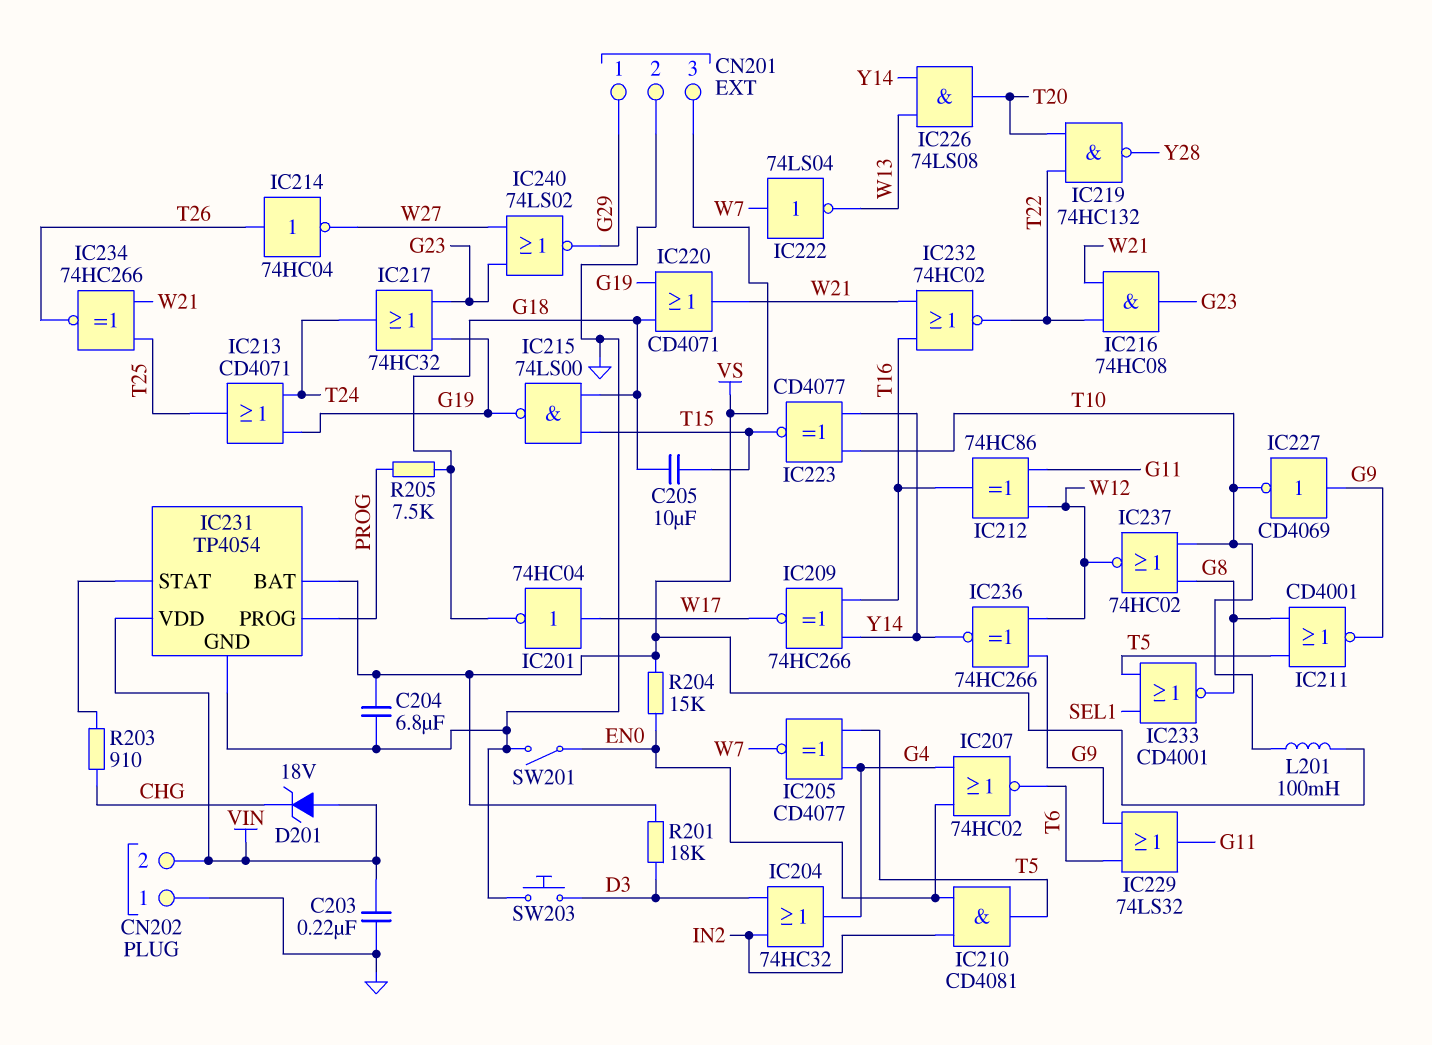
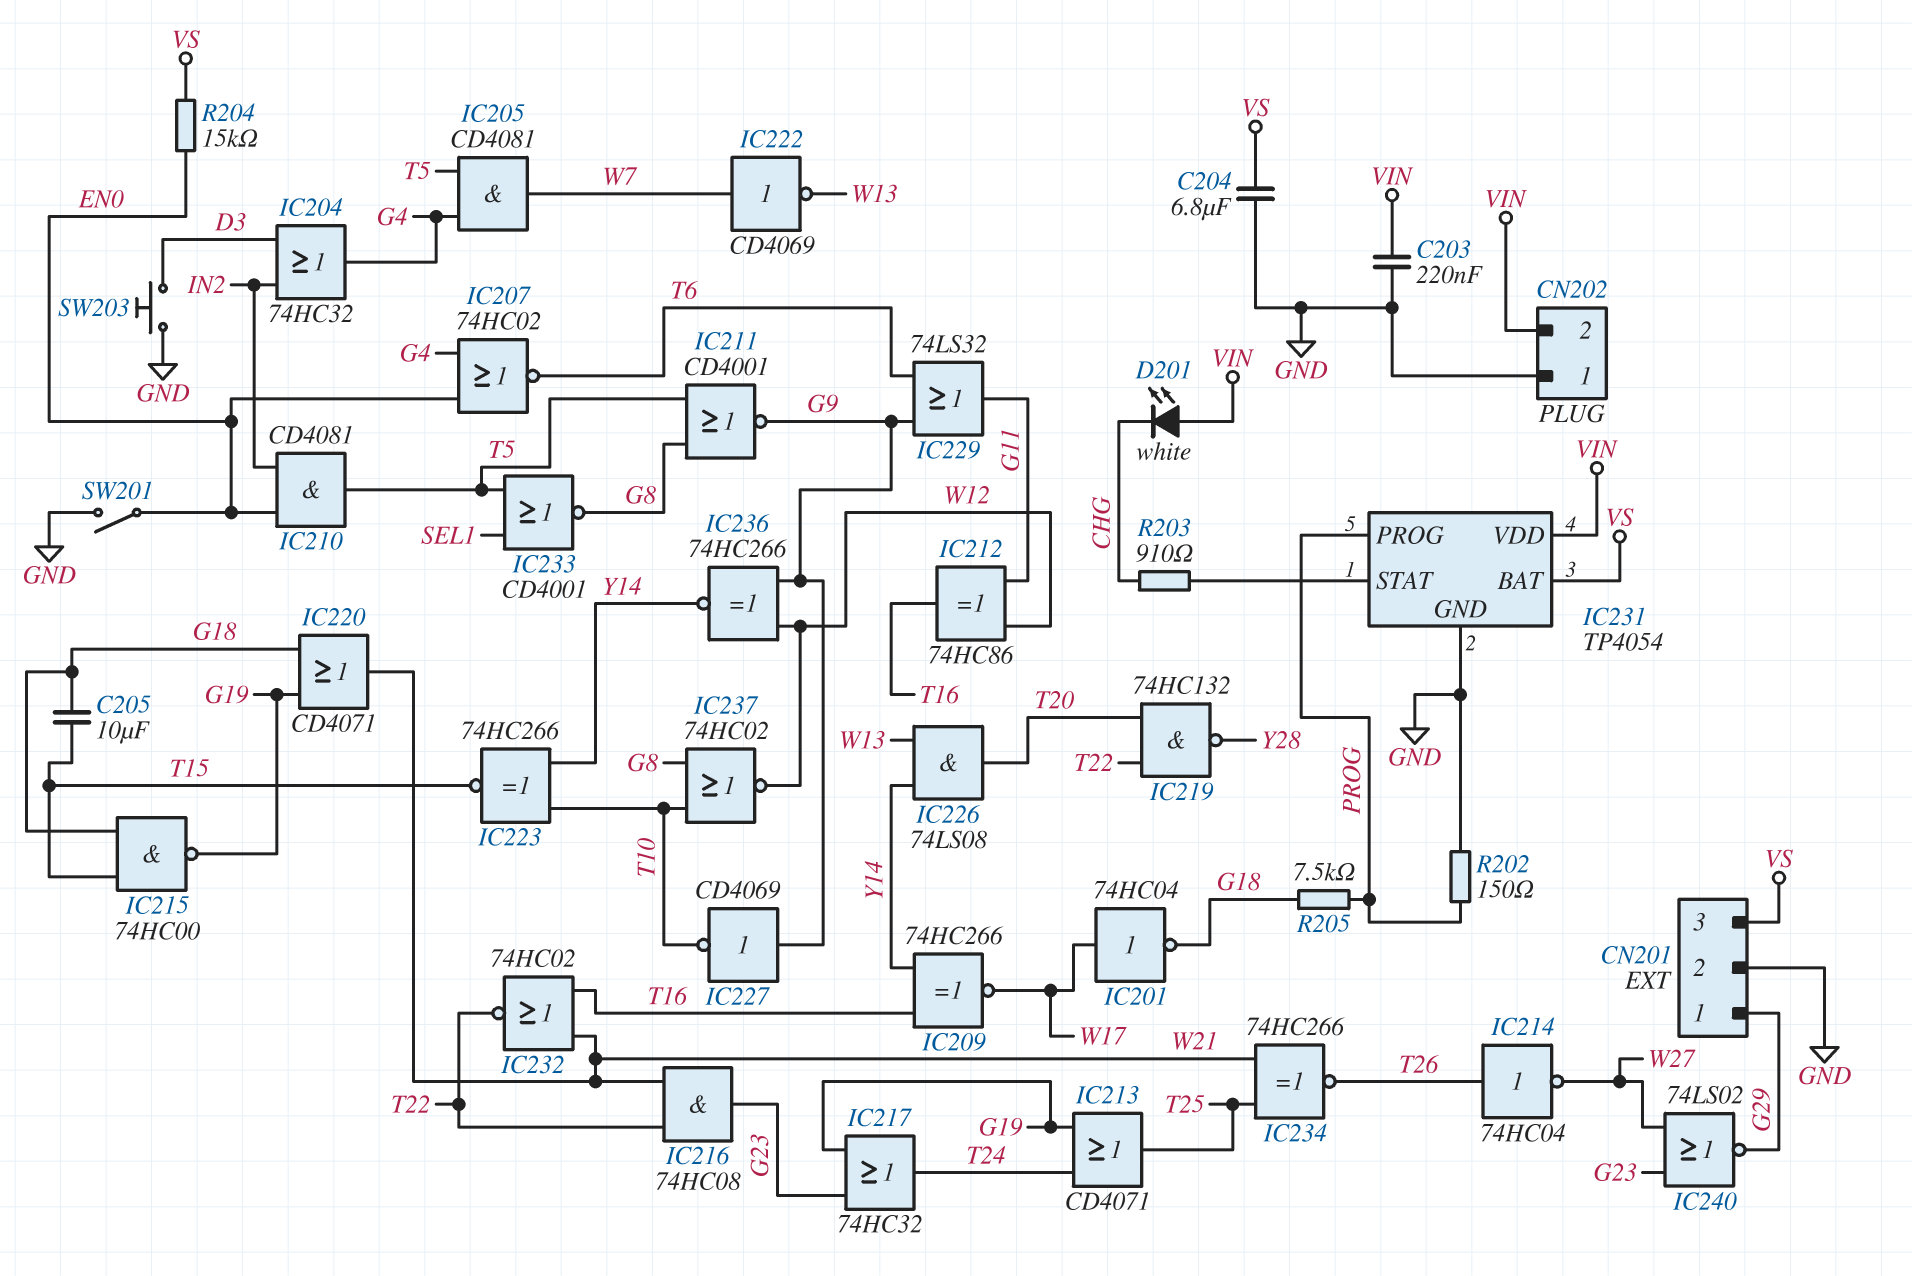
D201: zener 18V (A VIN, K CHG) -> LED white (A VIN, K CHG)
IC205: XNOR CD4077 (in G4, in T5, out W7) -> AND CD4081 (in G4, in T5, out W7)
IC215: NAND 74LS00 (in G18, in T15, out G19) -> NAND 74HC00 (in G18, in T15, out G19)
IC222: NOT 74LS04 (in W7, out W13) -> NOT CD4069 (in W7, out W13)
IC223: XNOR CD4077 (in T10, in Y14, out T15) -> XNOR 74HC266 (in T10, in Y14, out T15)
L201: 100mH (T10, VS) -> none
R201: 18k (D3, VS) -> none
R202: none -> 150 (GND, PROG)

